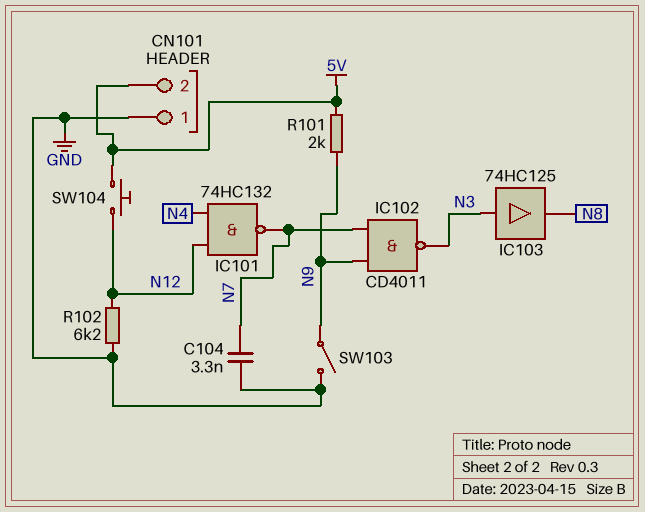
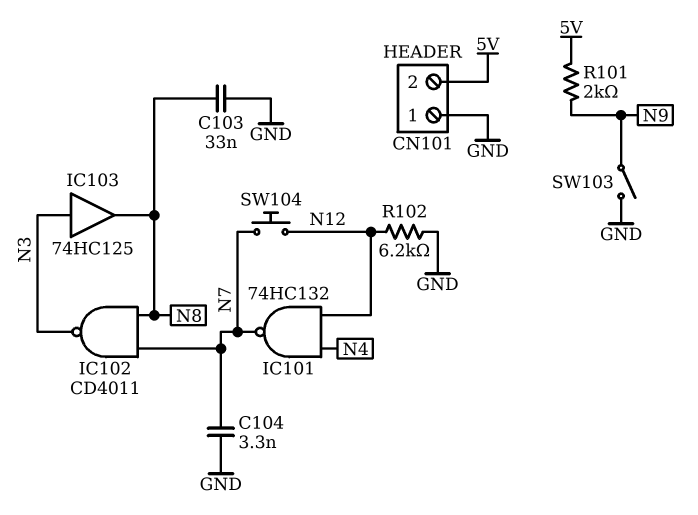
C103: none -> 33nF (GND, N8)
IC102: NAND CD4011 (in N7, in N9, out N3) -> NAND CD4011 (in N7, in N8, out N3)
SW104: button (5V, N12) -> button (N7, N12)

